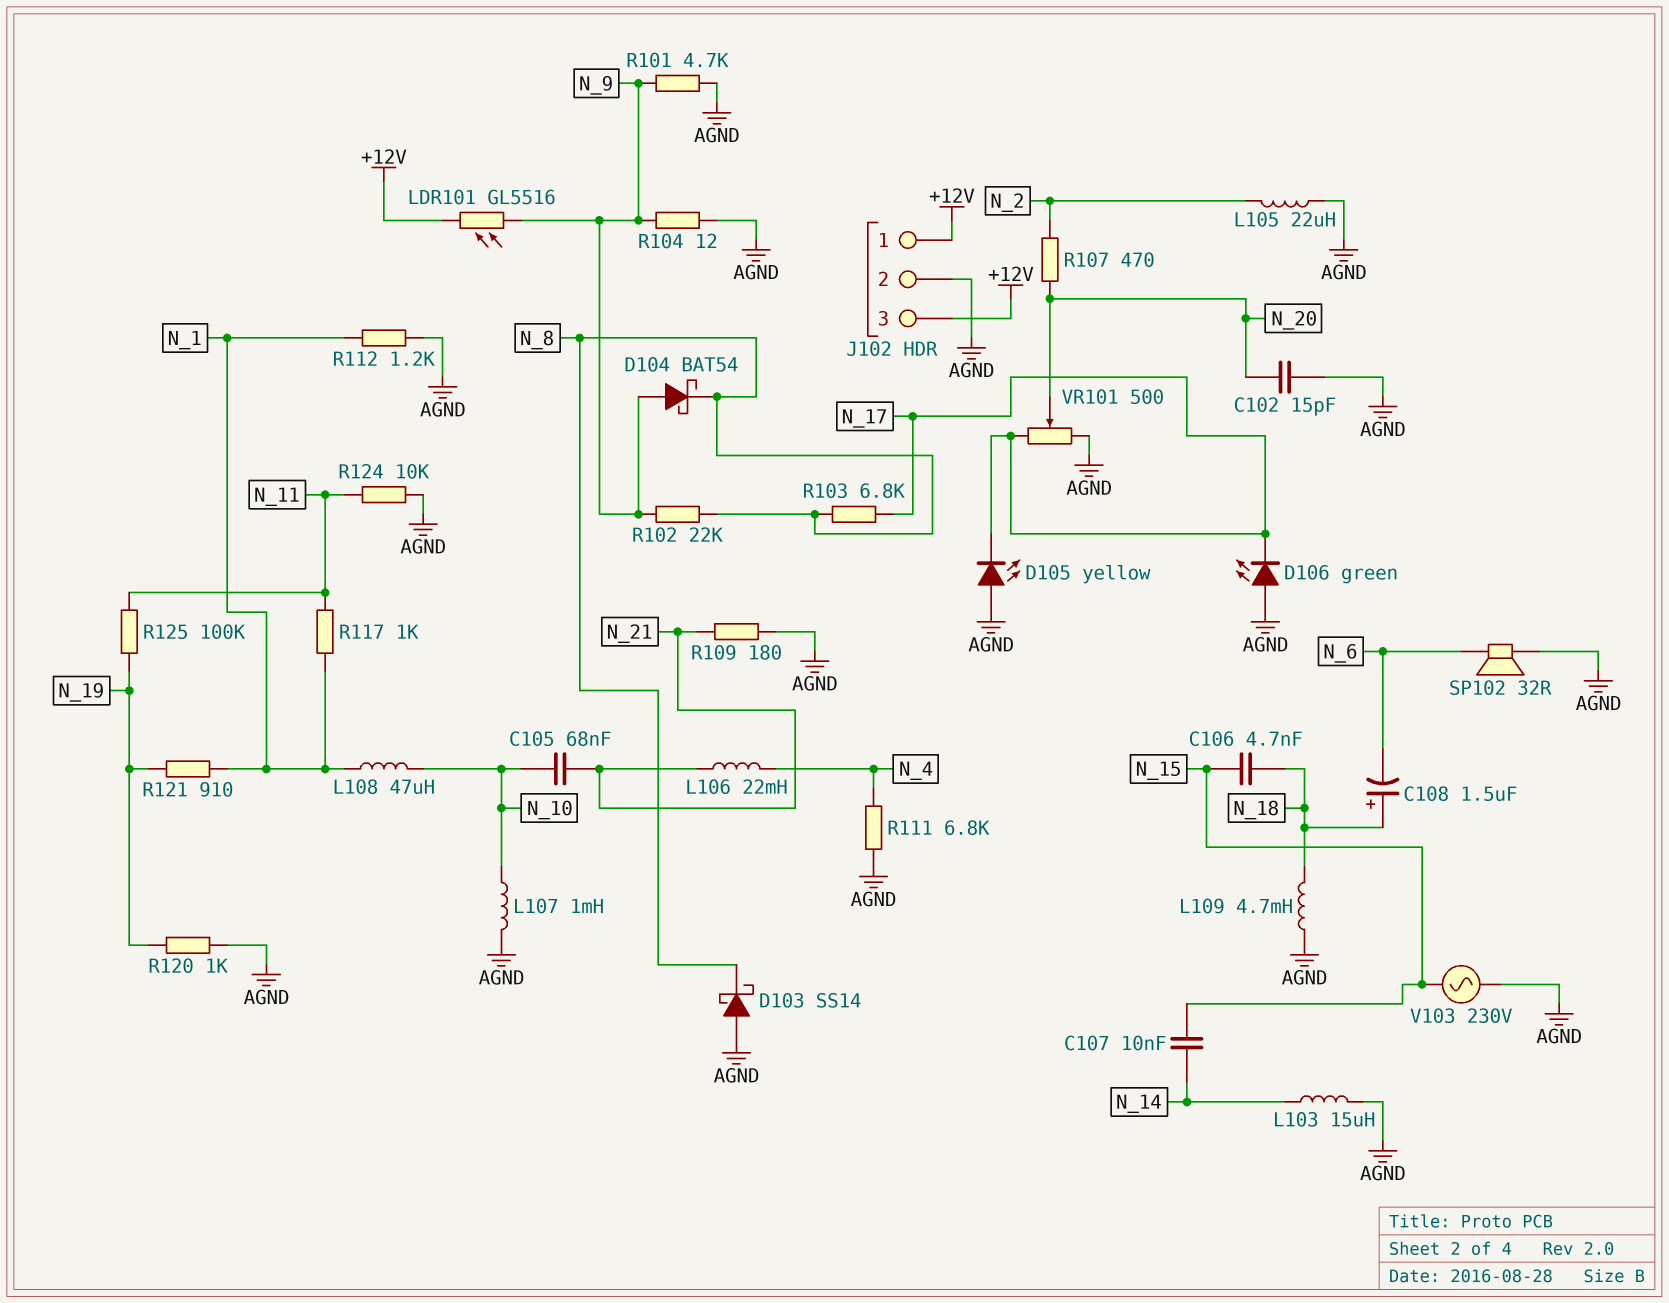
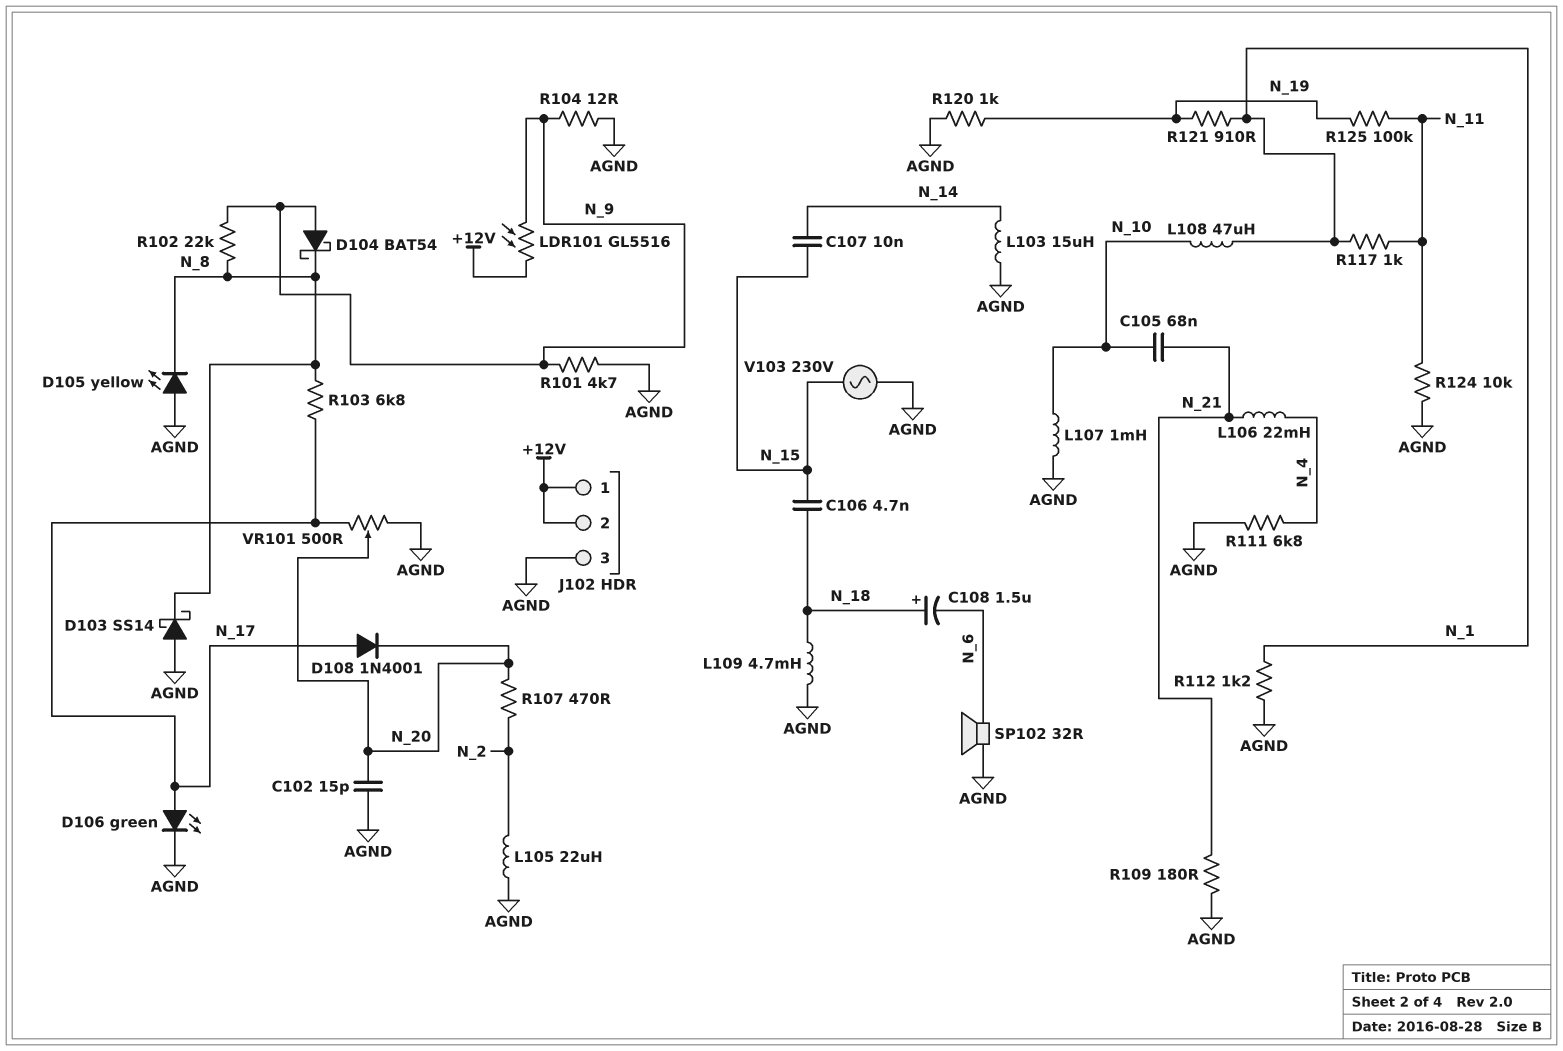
D105: LED yellow (A AGND, K N_17) -> LED yellow (A AGND, K N_8)
D106: LED green (A AGND, K N_17) -> LED green (A N_17, K AGND)
D108: none -> diode 1N4001 (A N_17, K N_20)
J102 pin 2: AGND -> +12V
J102 pin 3: +12V -> AGND

